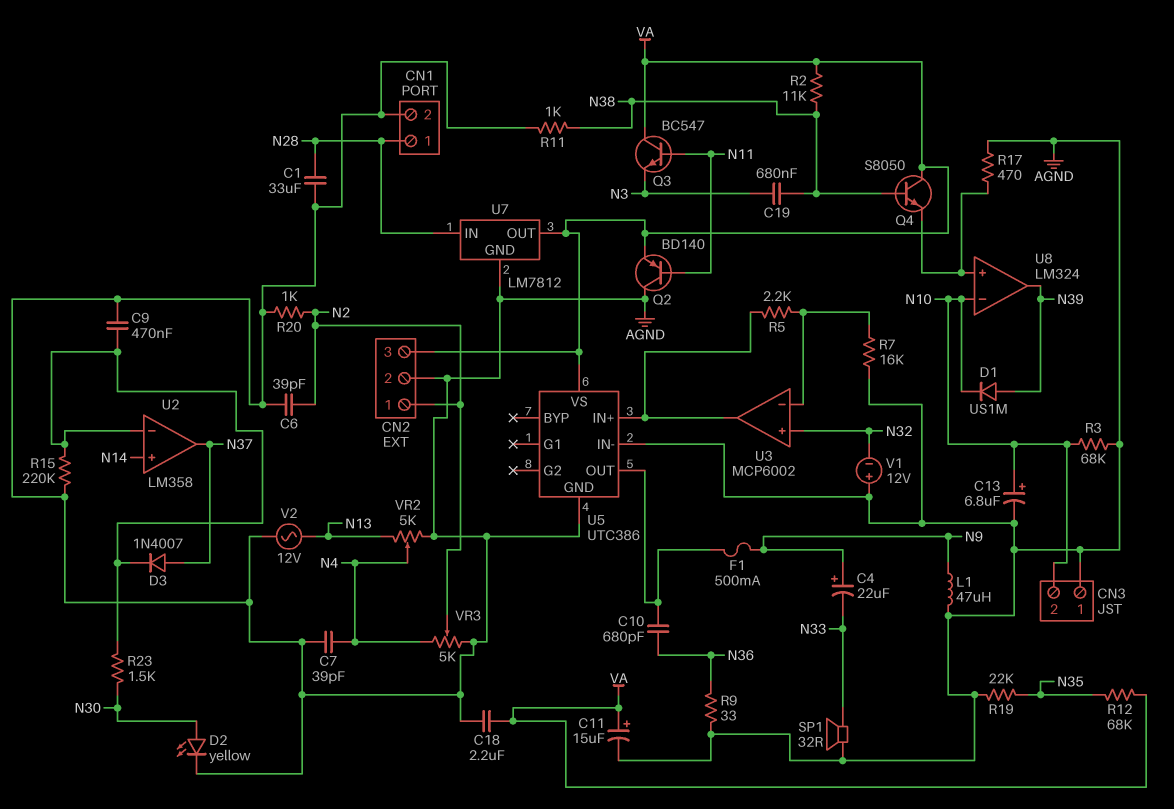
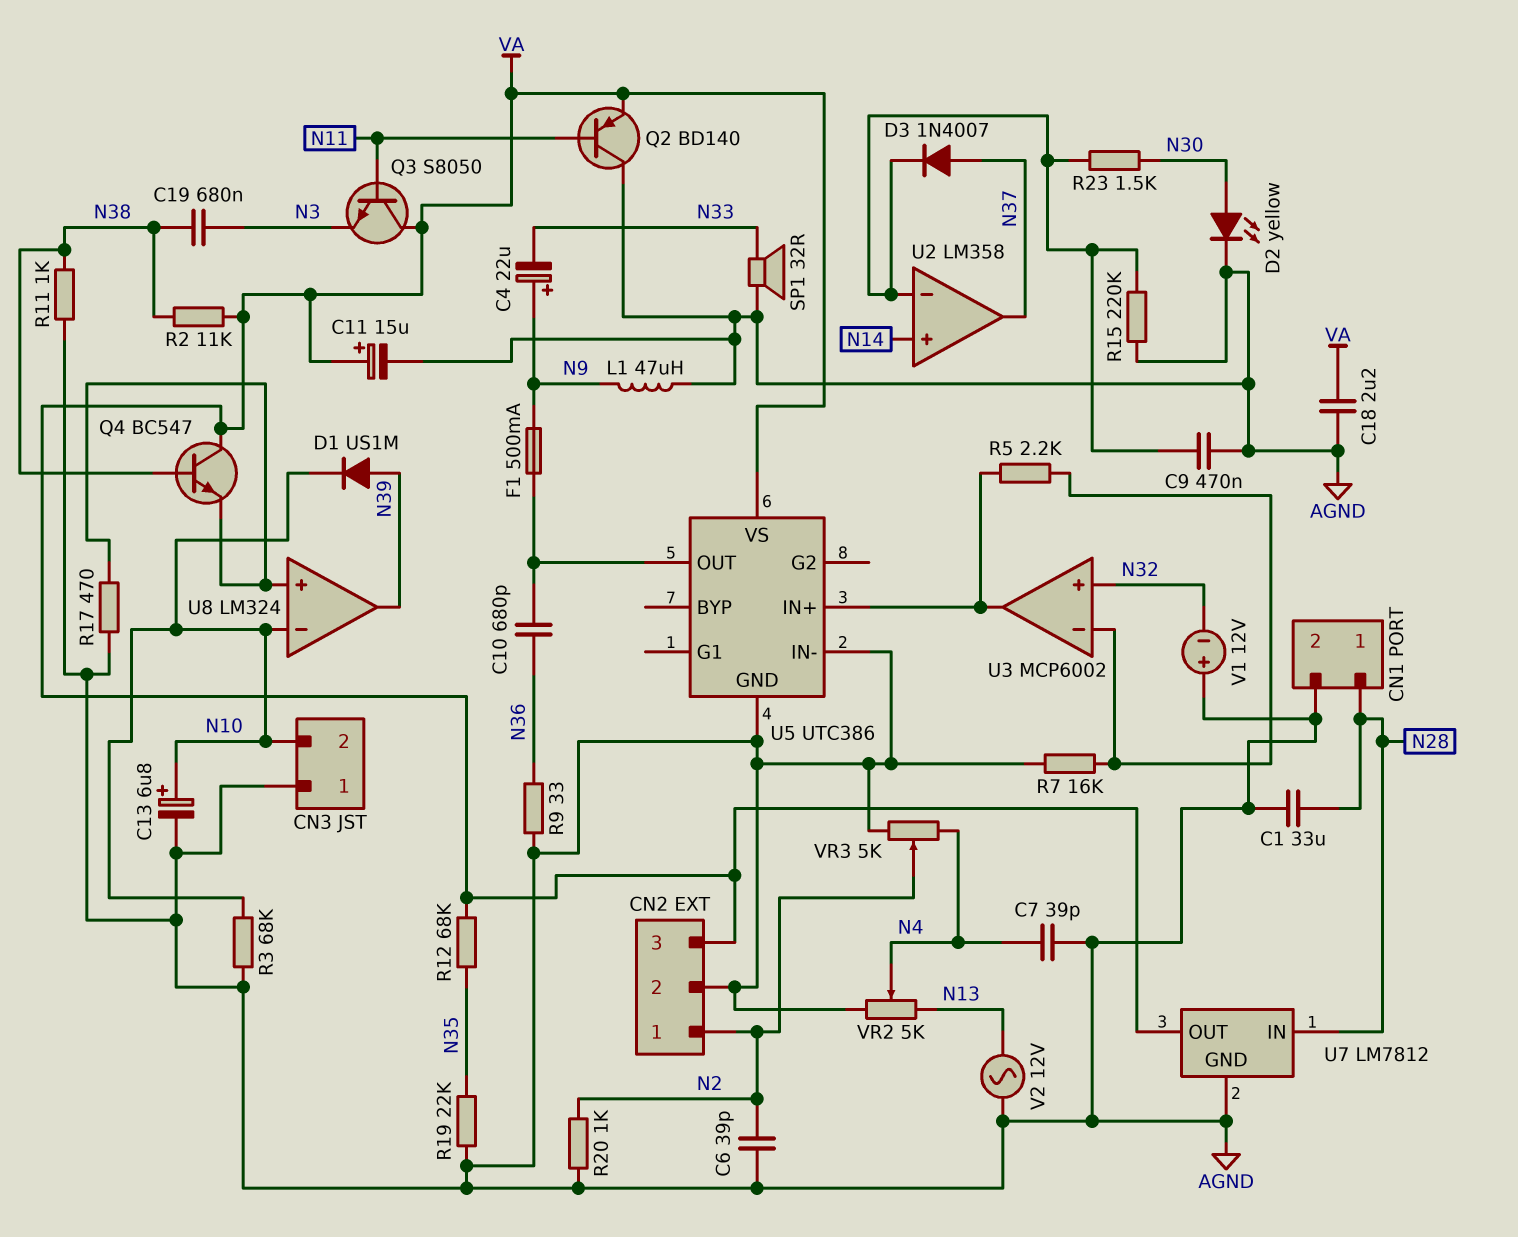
Q3: NPN BC547 (B N11, C VA, E N3) -> NPN S8050 (B N11, C VA, E N3)
Q4: NPN S8050 (B N38, C VA, E U8/in+) -> NPN BC547 (B N38, C VA, E U8/in+)

